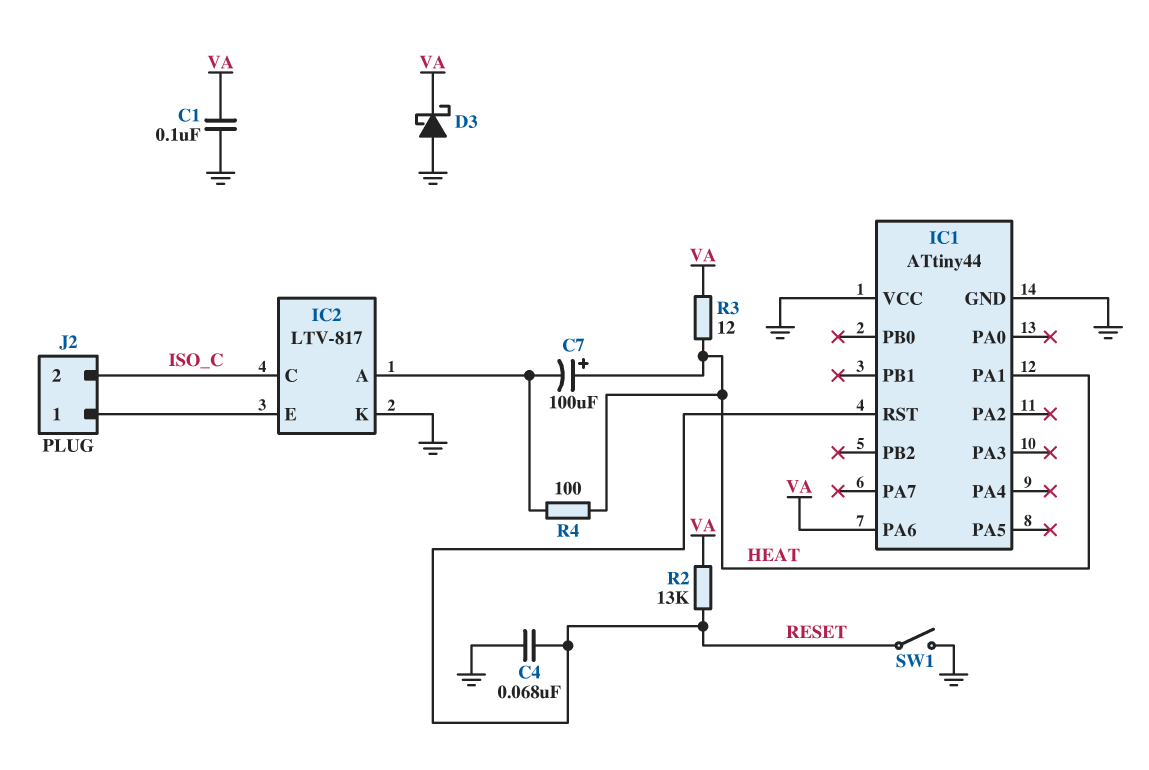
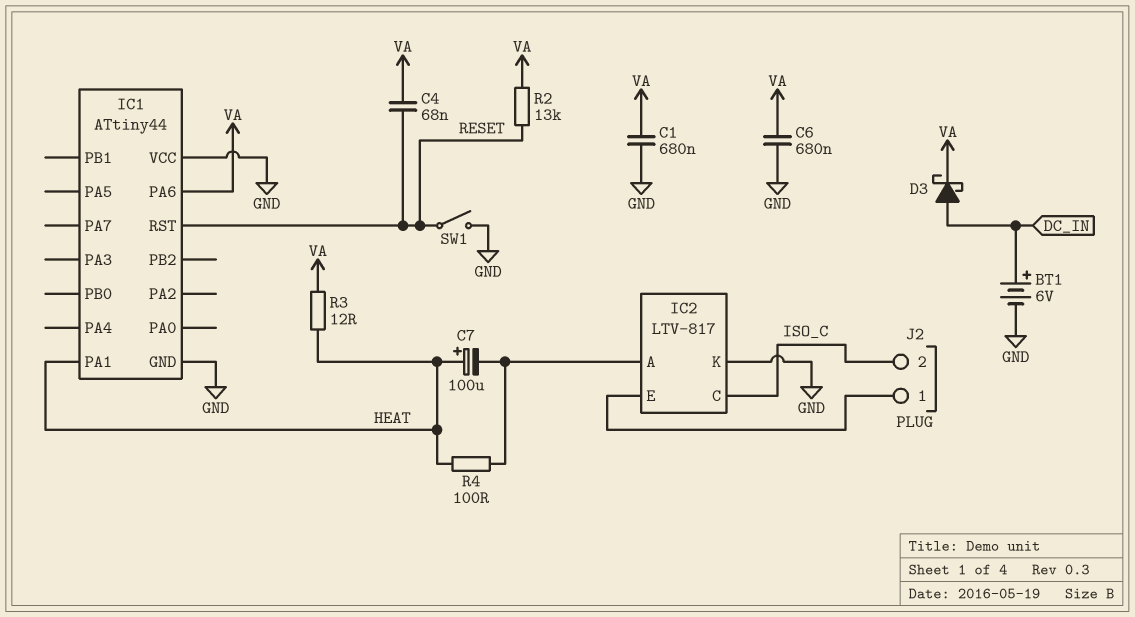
BT1: none -> 6V (plus DC_IN, minus GND)
C1: 100nF (GND, VA) -> 680nF (GND, VA)
C4: 68nF (GND, RESET) -> 68nF (RESET, VA)
C6: none -> 680nF (GND, VA)
D3: schottky (A GND, K VA) -> schottky (A DC_IN, K VA)

